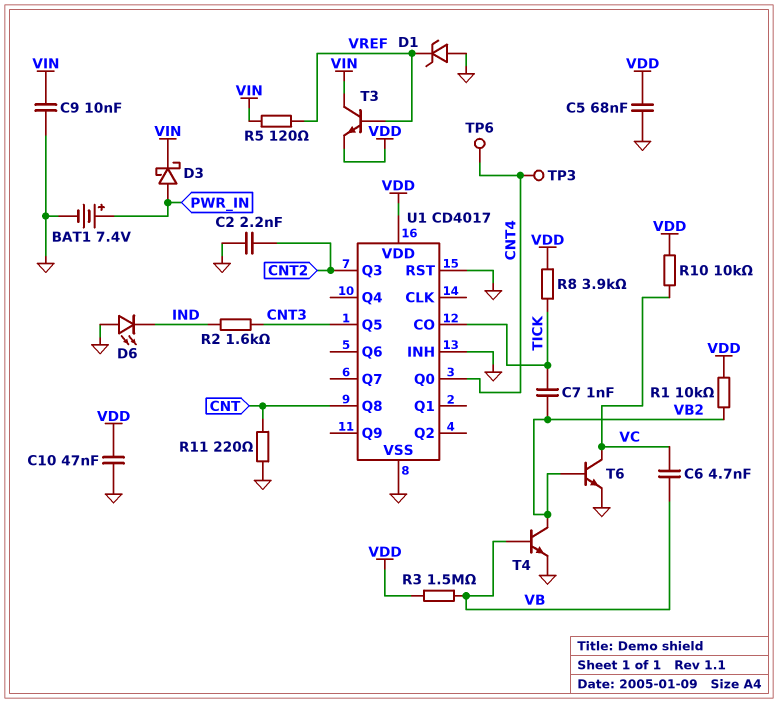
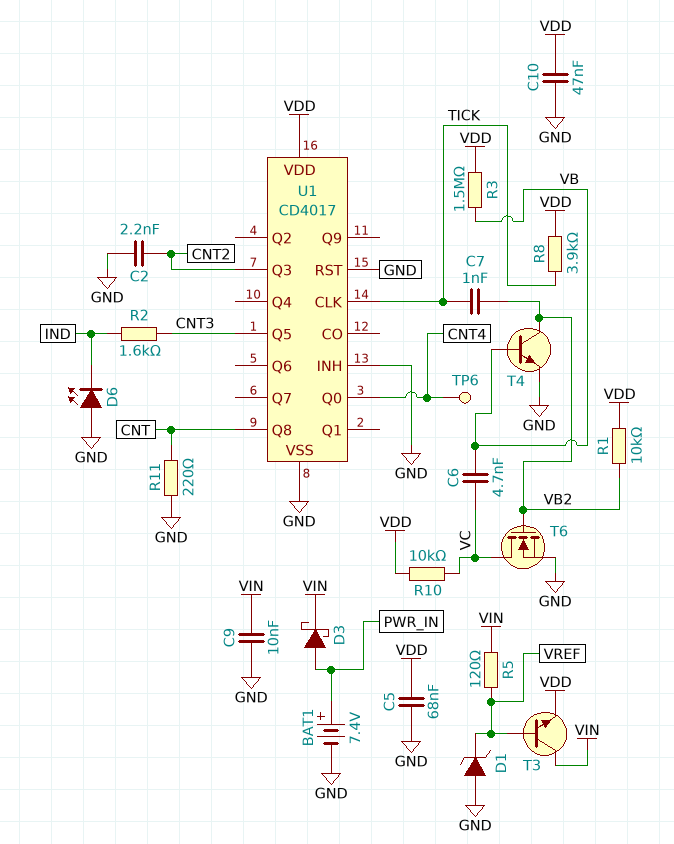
T6: NPN (B VB2, C VC, E GND) -> NMOS (G VB2, D VC, S GND)
TP3: test point (CNT4) -> none
U1 pin CLK: none -> TICK
U1 pin CO: TICK -> none

